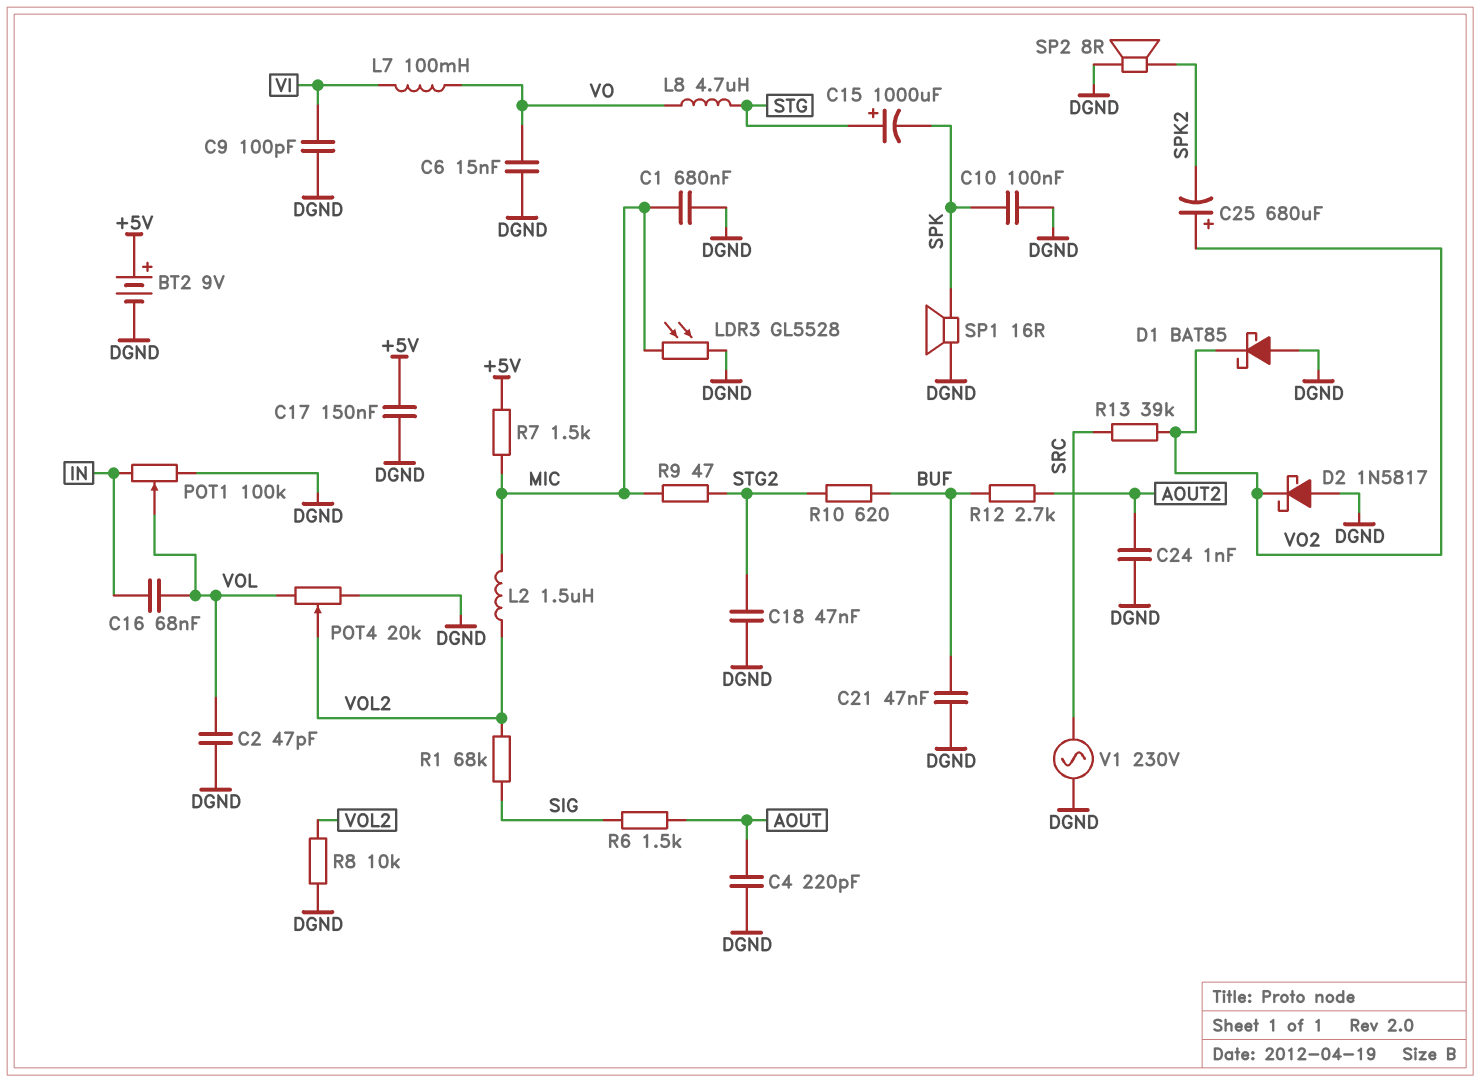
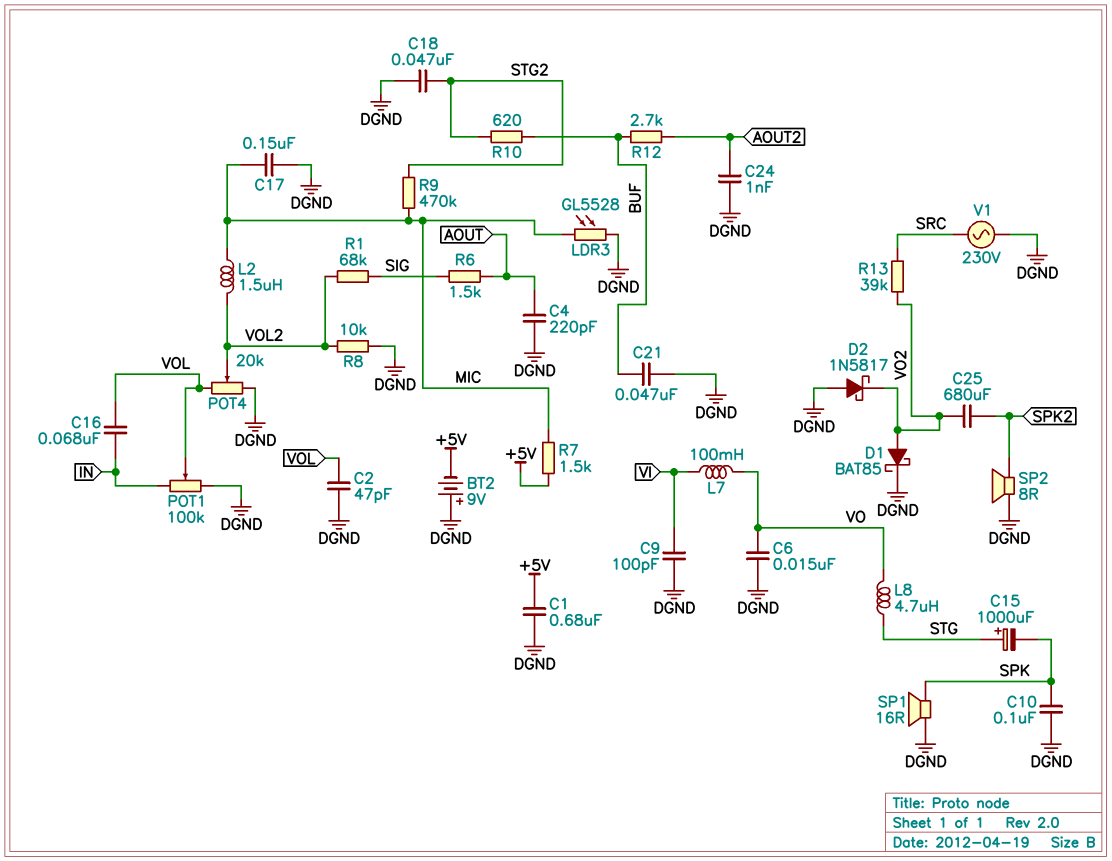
BT2: 9V (plus +5V, minus DGND) -> 9V (plus DGND, minus +5V)
C1: 680nF (DGND, MIC) -> 680nF (+5V, DGND)
C17: 150nF (+5V, DGND) -> 150nF (DGND, MIC)
C25: 680uF (plus VO2, minus SPK2) -> 680uF (SPK2, VO2)
D1: schottky BAT85 (A DGND, K VO2) -> schottky BAT85 (A VO2, K DGND)
R9: 47 (MIC, STG2) -> 470k (MIC, STG2)

